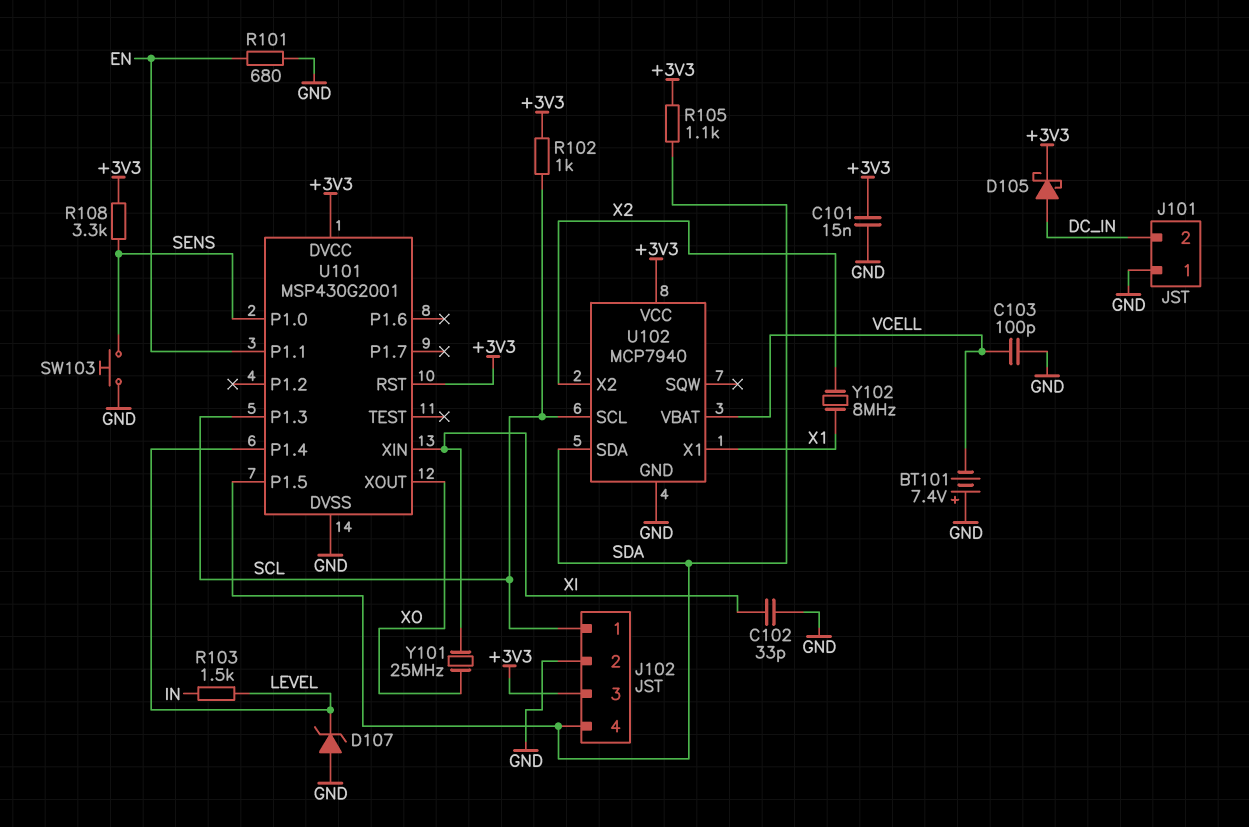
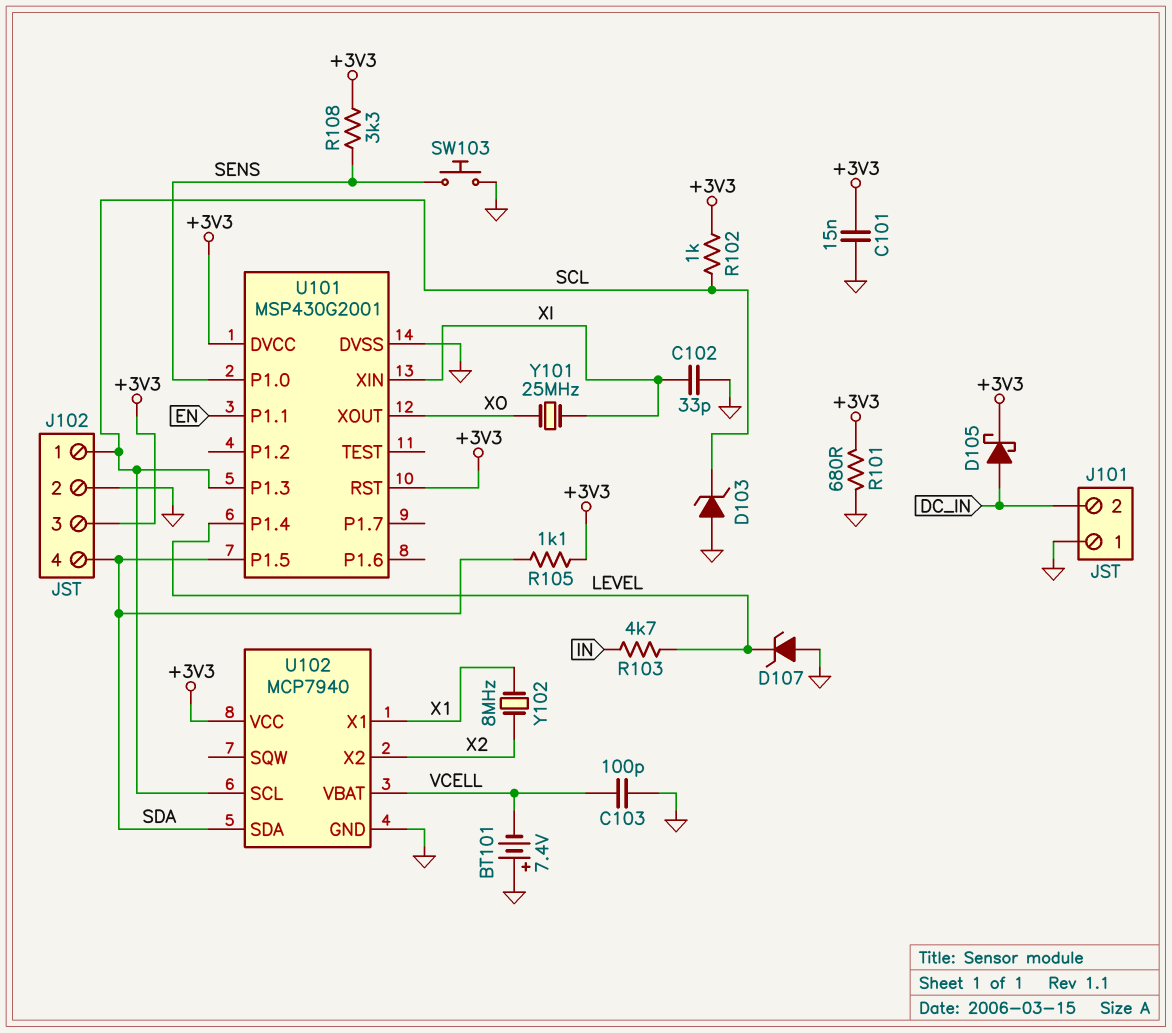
D103: none -> zener (A GND, K SCL)
R101: 680 (EN, GND) -> 680 (+3V3, GND)
R103: 1.5k (IN, LEVEL) -> 4.7k (IN, LEVEL)

